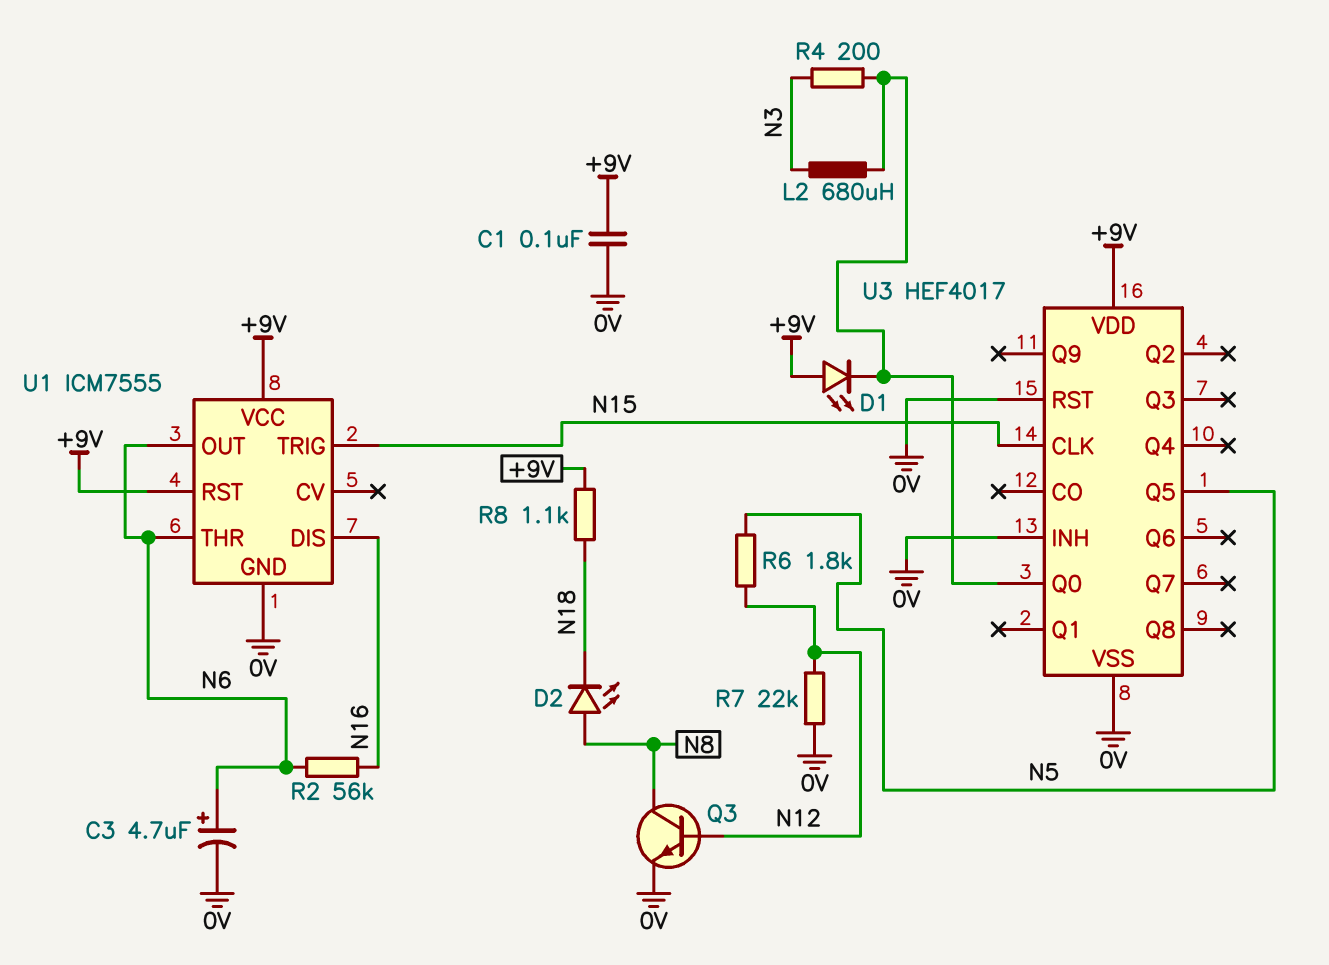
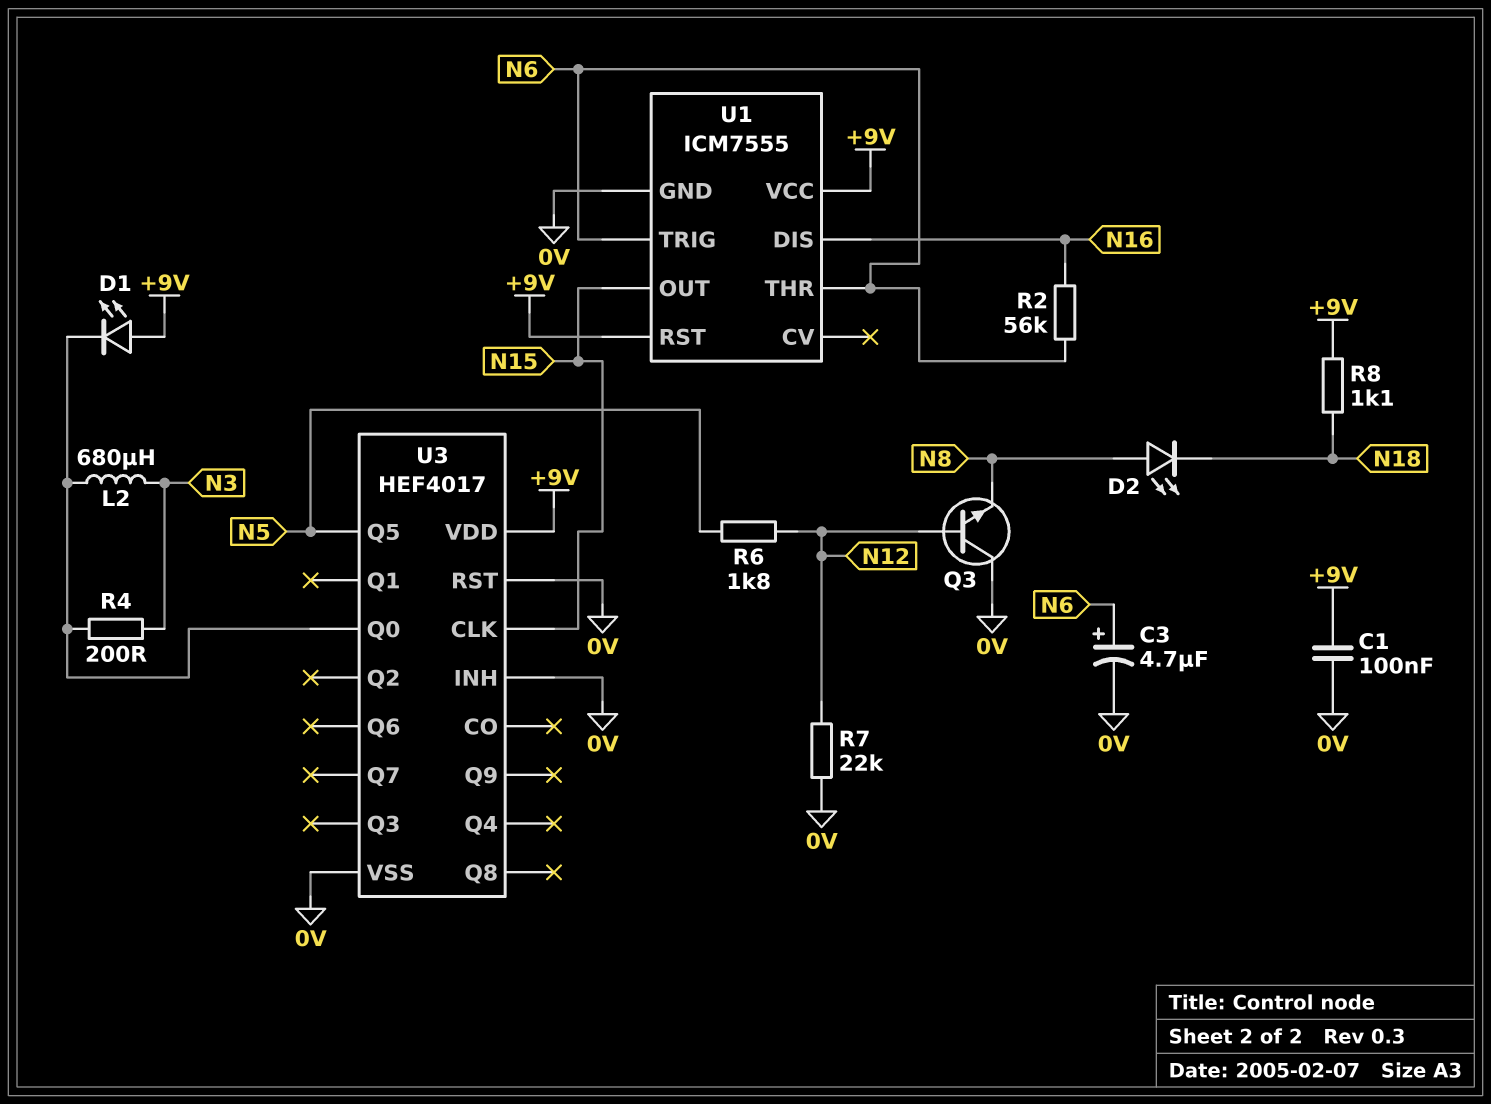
Q3: NPN (B N12, C N8, E 0V) -> NPN (B N12, C 0V, E N8)
U1 pin OUT: N6 -> N15
U1 pin TRIG: N15 -> N6

